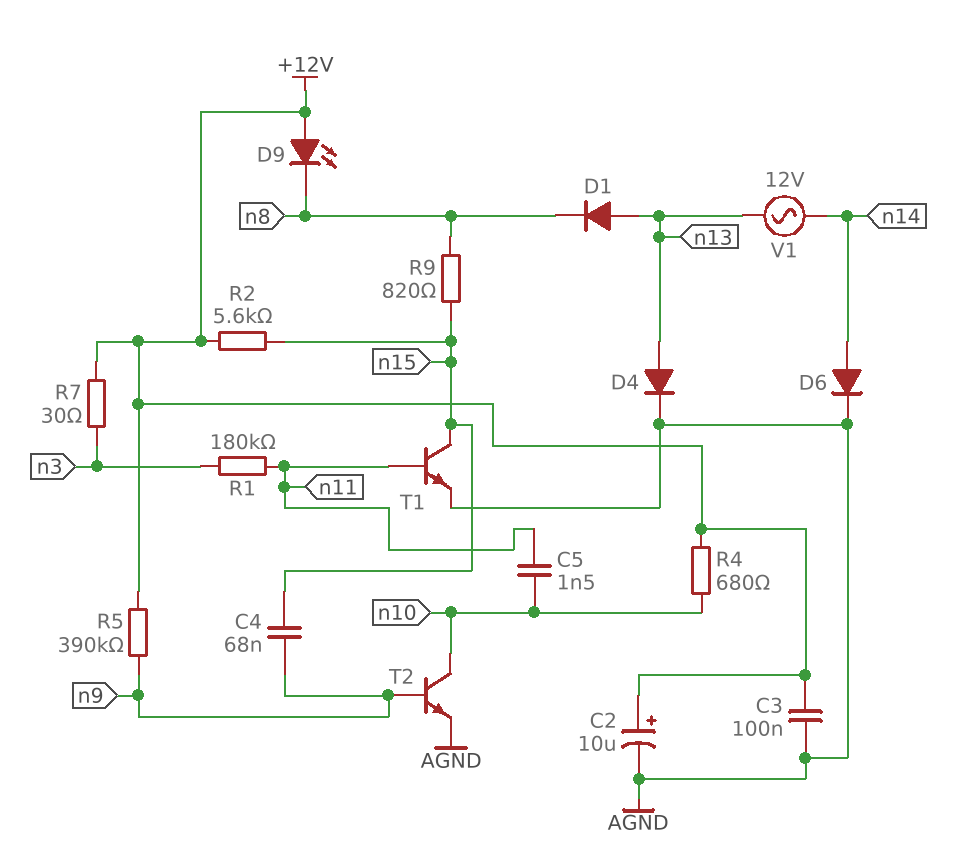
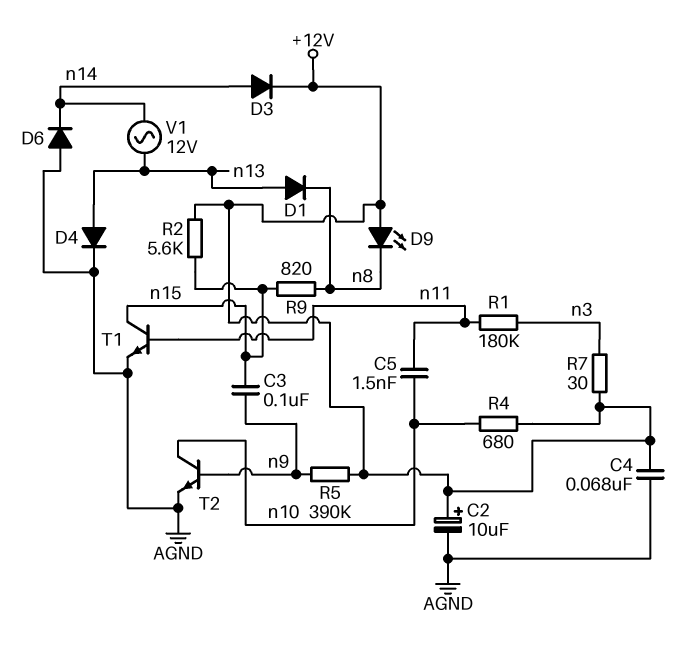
C3: 100nF (+12V, AGND) -> 100nF (n9, n15)
C4: 68nF (n9, n15) -> 68nF (+12V, AGND)
D3: none -> diode (A n14, K +12V)
D6: diode (A n14, K AGND) -> diode (A AGND, K n14)

